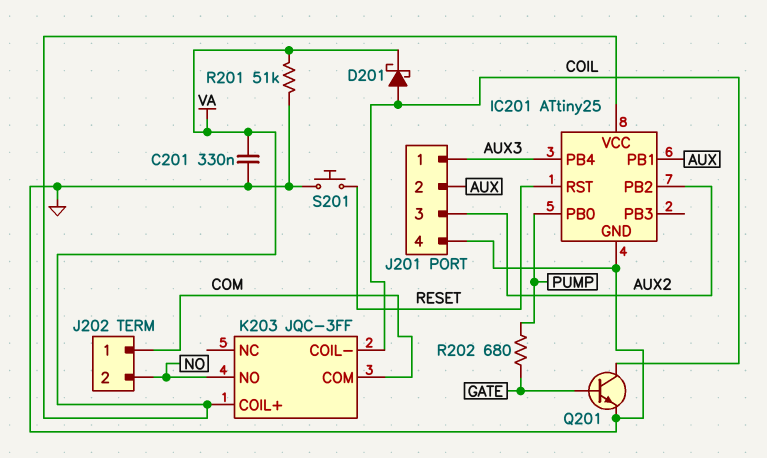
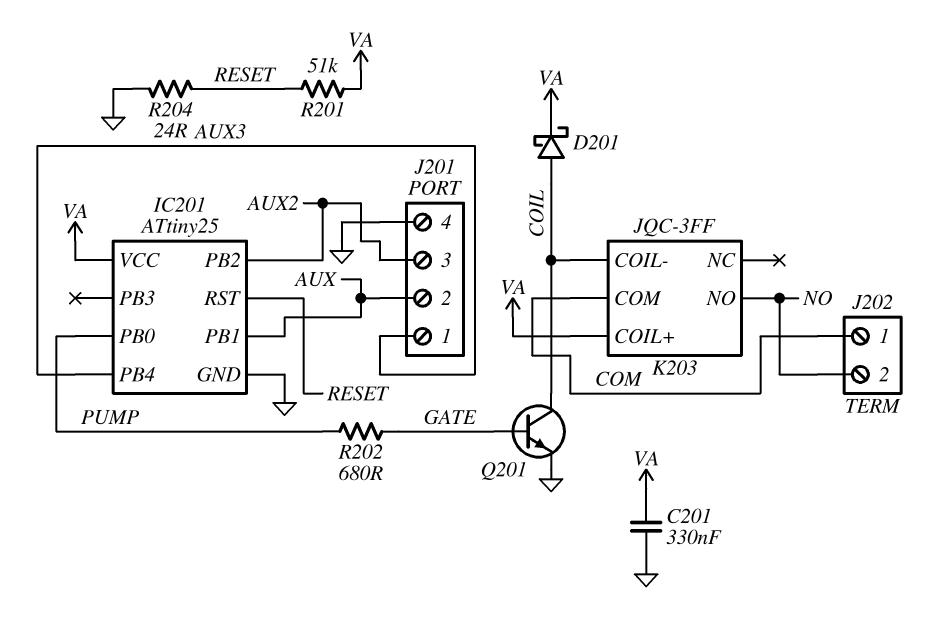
R201: 51k (GND, VA) -> 51k (RESET, VA)
R204: none -> 24 (GND, RESET)
S201: button (GND, RESET) -> none

